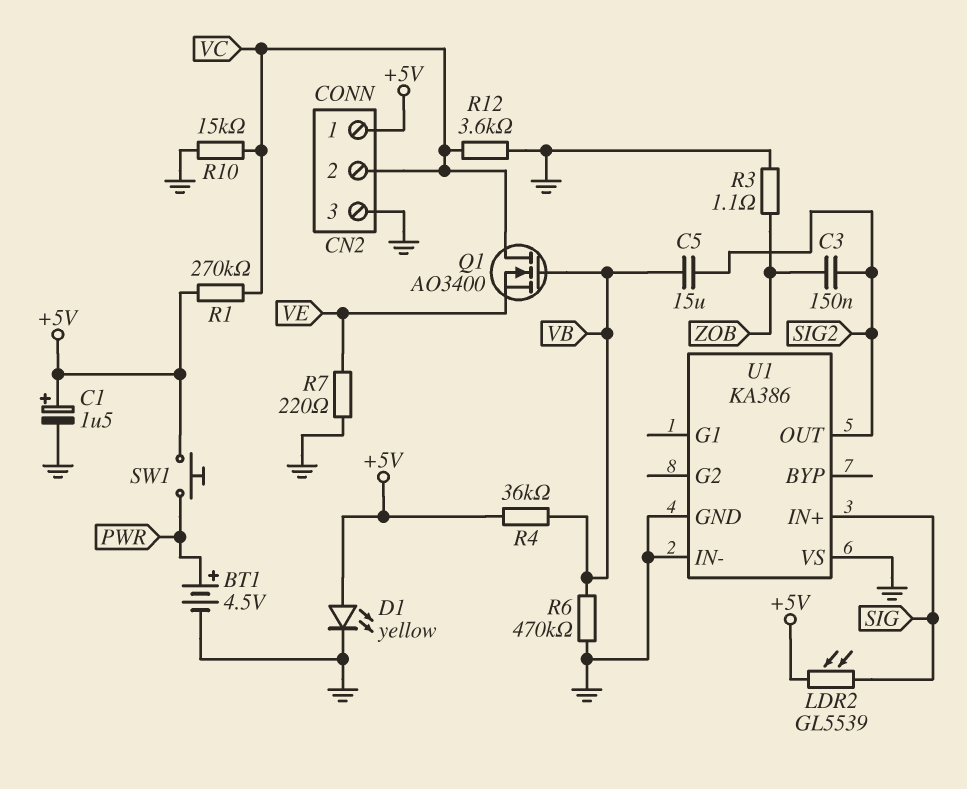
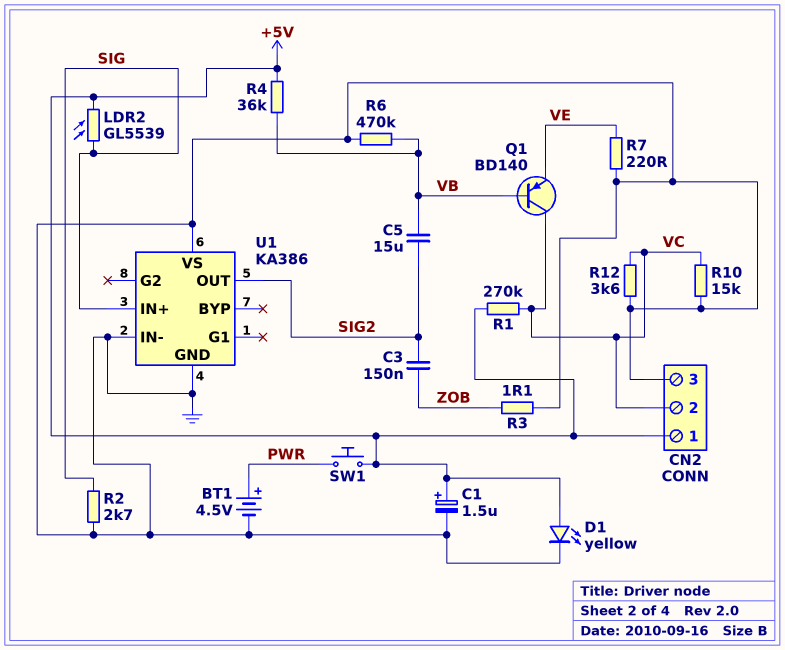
Q1: NMOS AO3400 (G VB, D VC, S VE) -> PNP BD140 (B VB, C VC, E VE)
R2: none -> 2.7k (GND, SIG)

